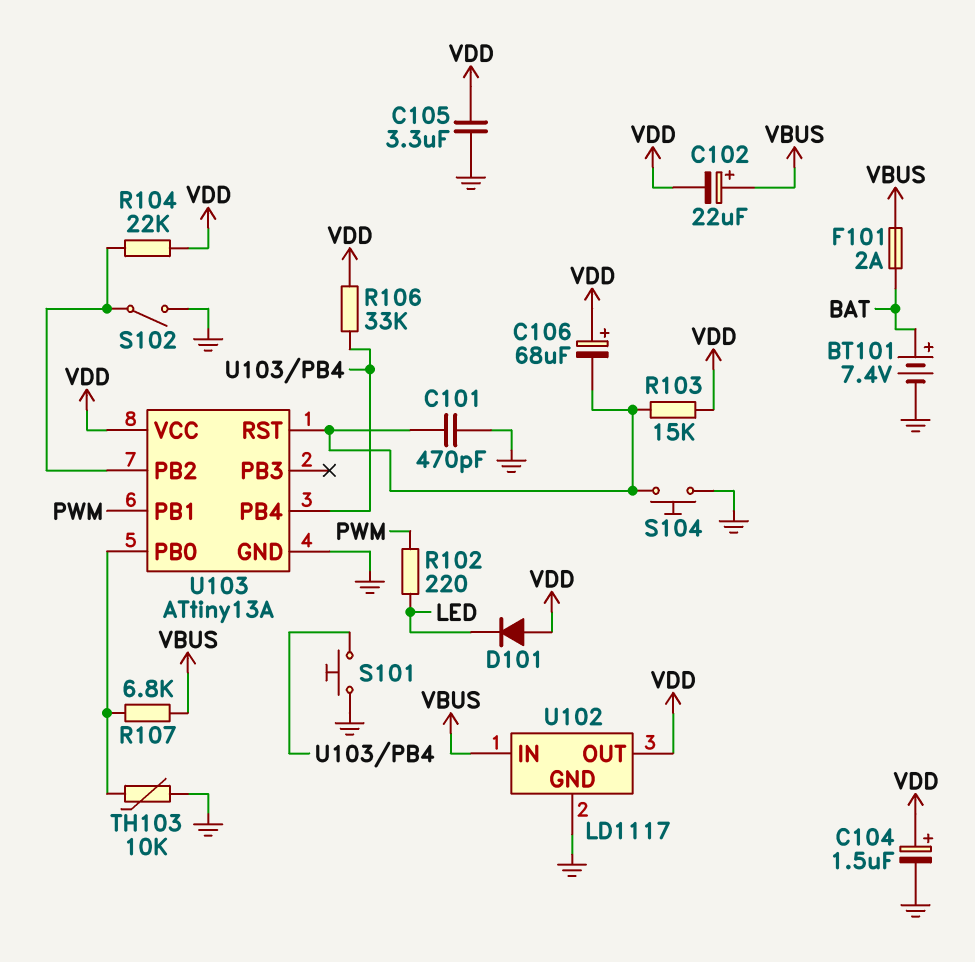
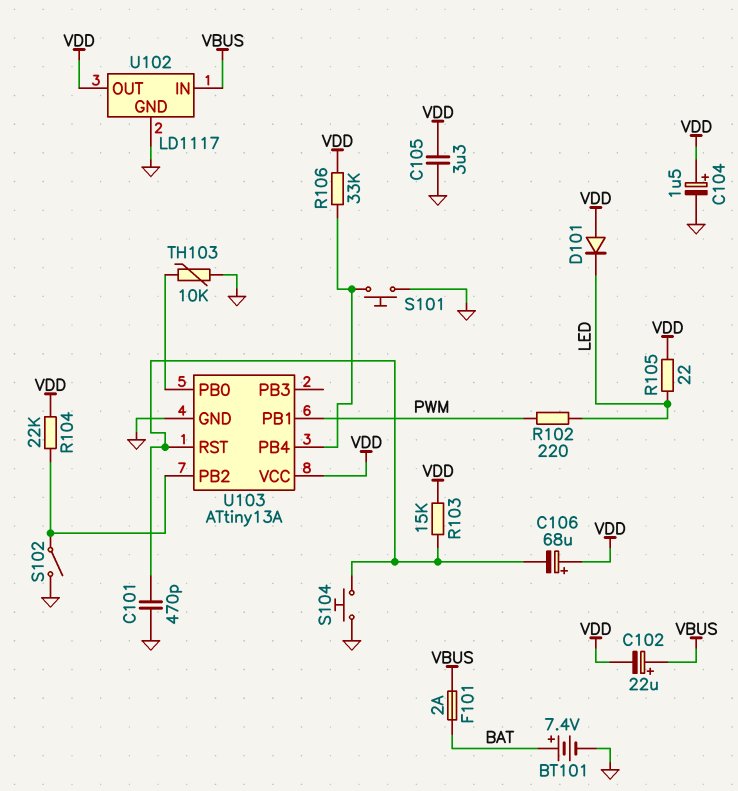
R105: none -> 22 (LED, VDD)
R107: 6.8k (U103/PB0, VBUS) -> none

